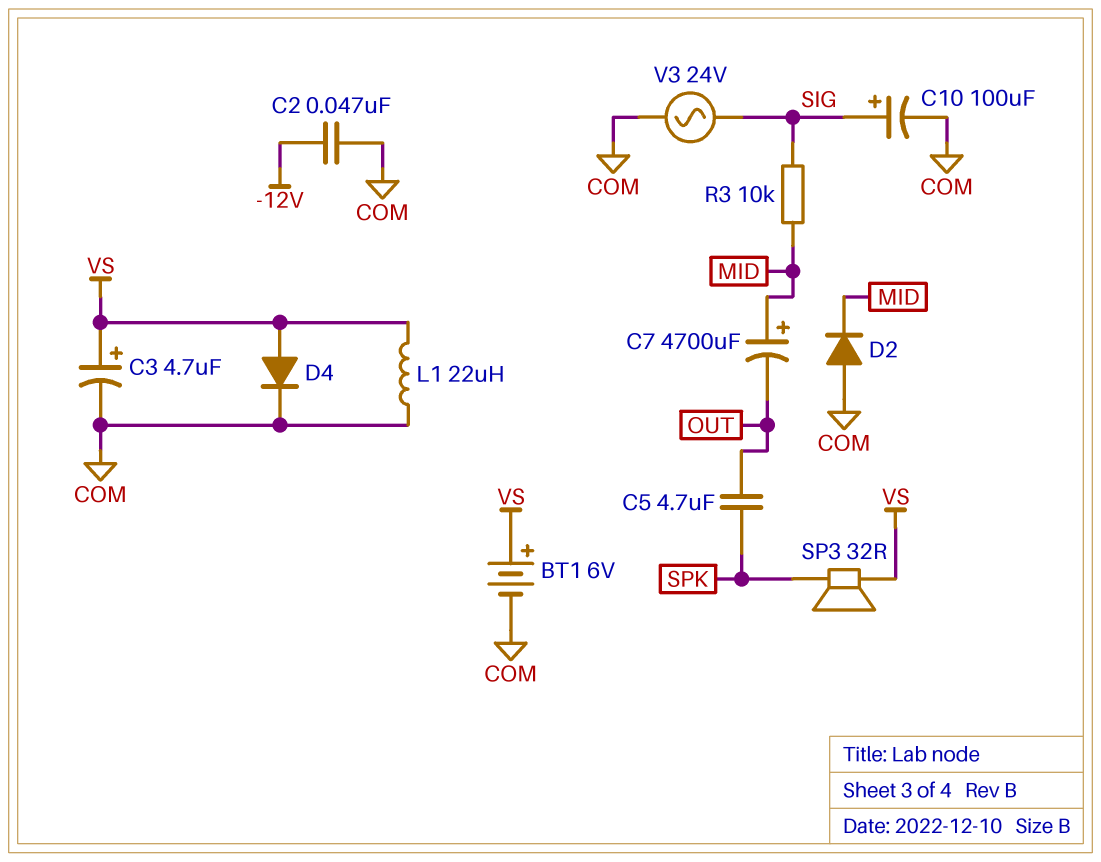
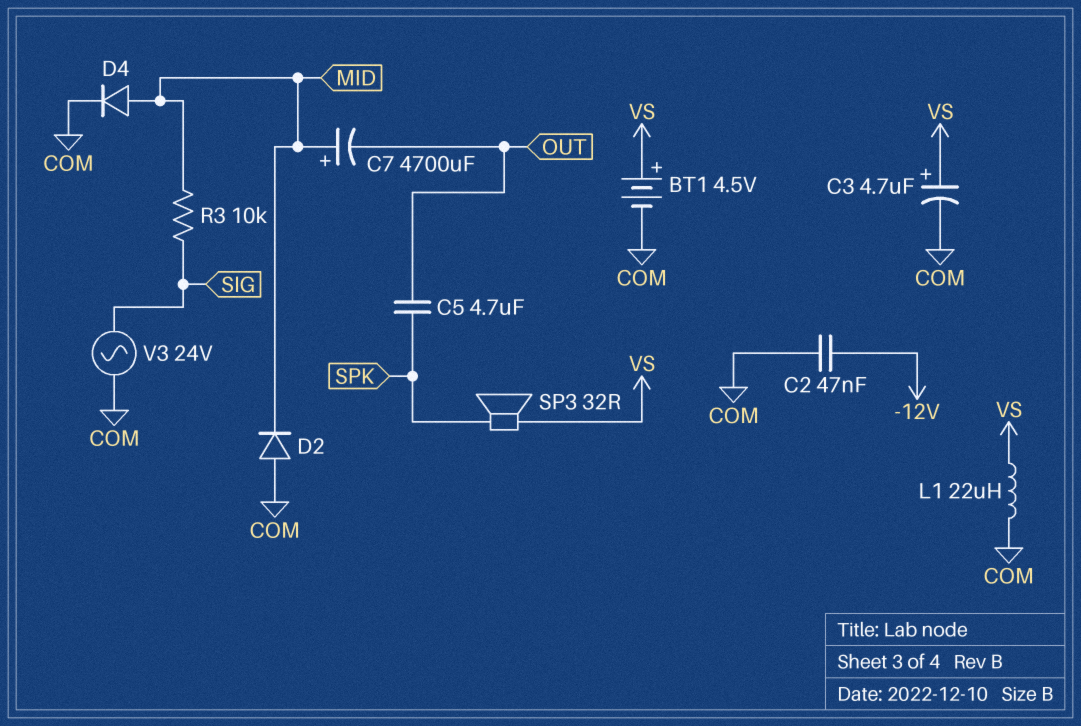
BT1: 6V (plus VS, minus COM) -> 4.5V (plus VS, minus COM)
C10: 100uF (plus SIG, minus COM) -> none
D4: diode (A VS, K COM) -> diode (A MID, K COM)

